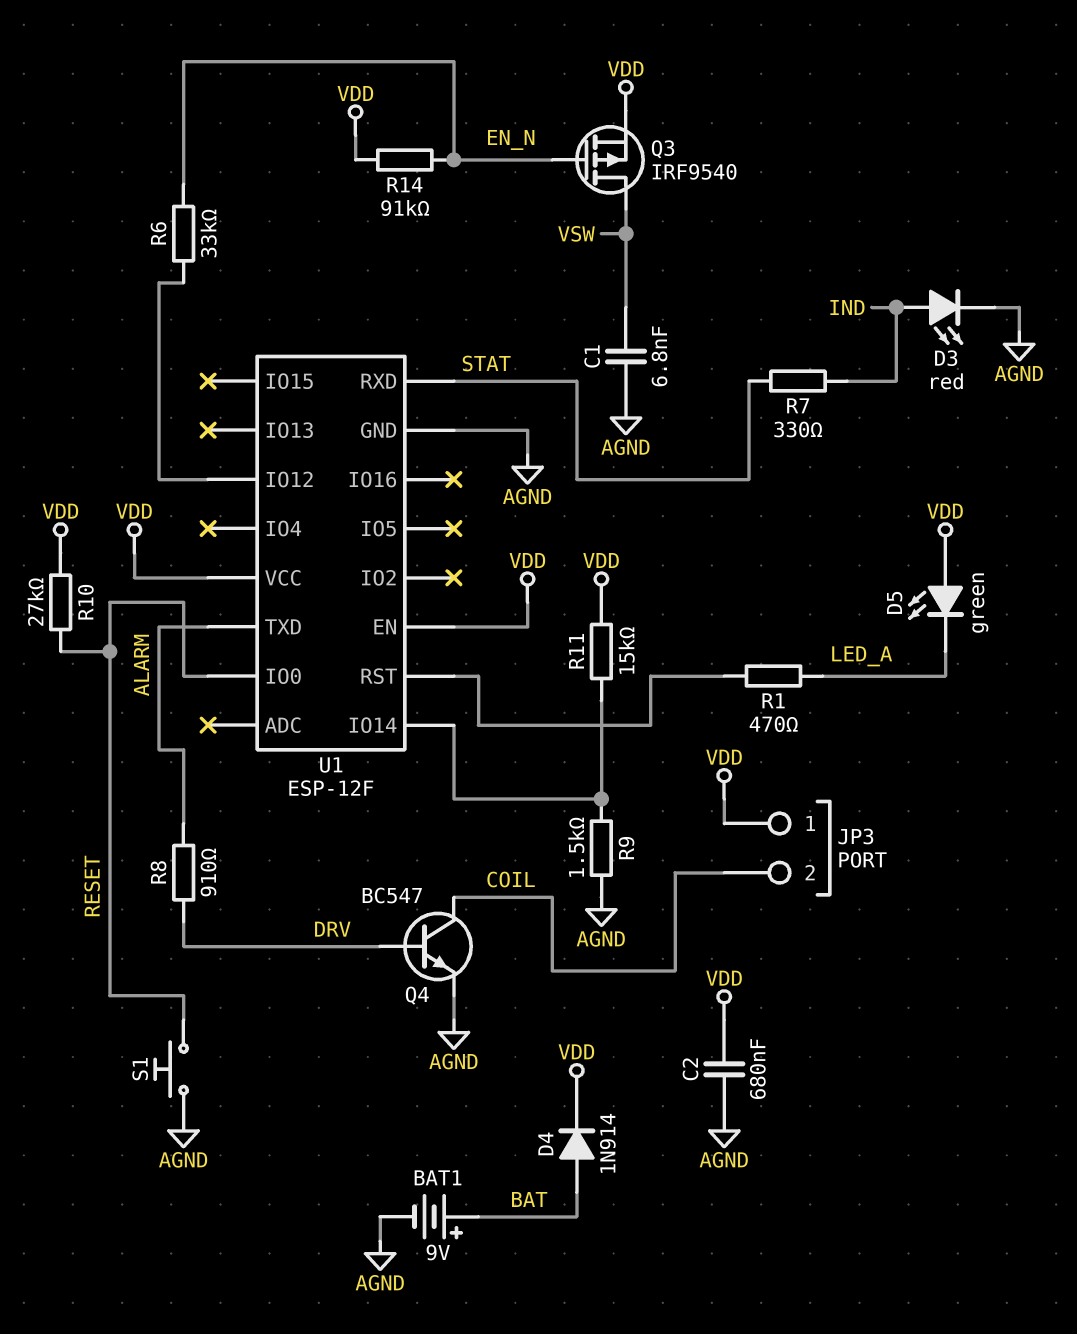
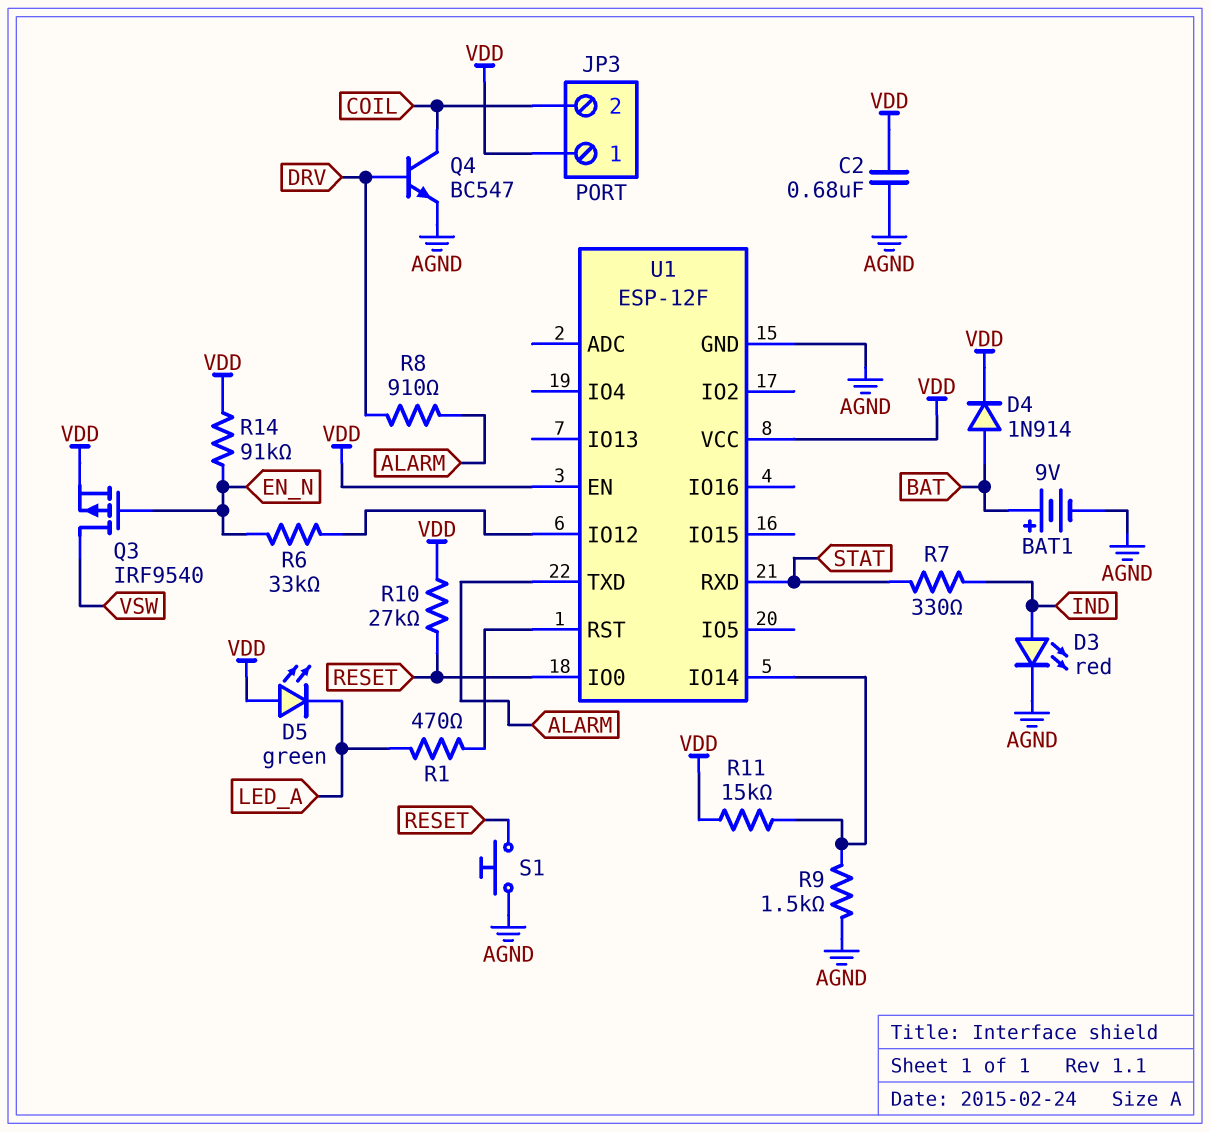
C1: 6.8nF (AGND, VSW) -> none

